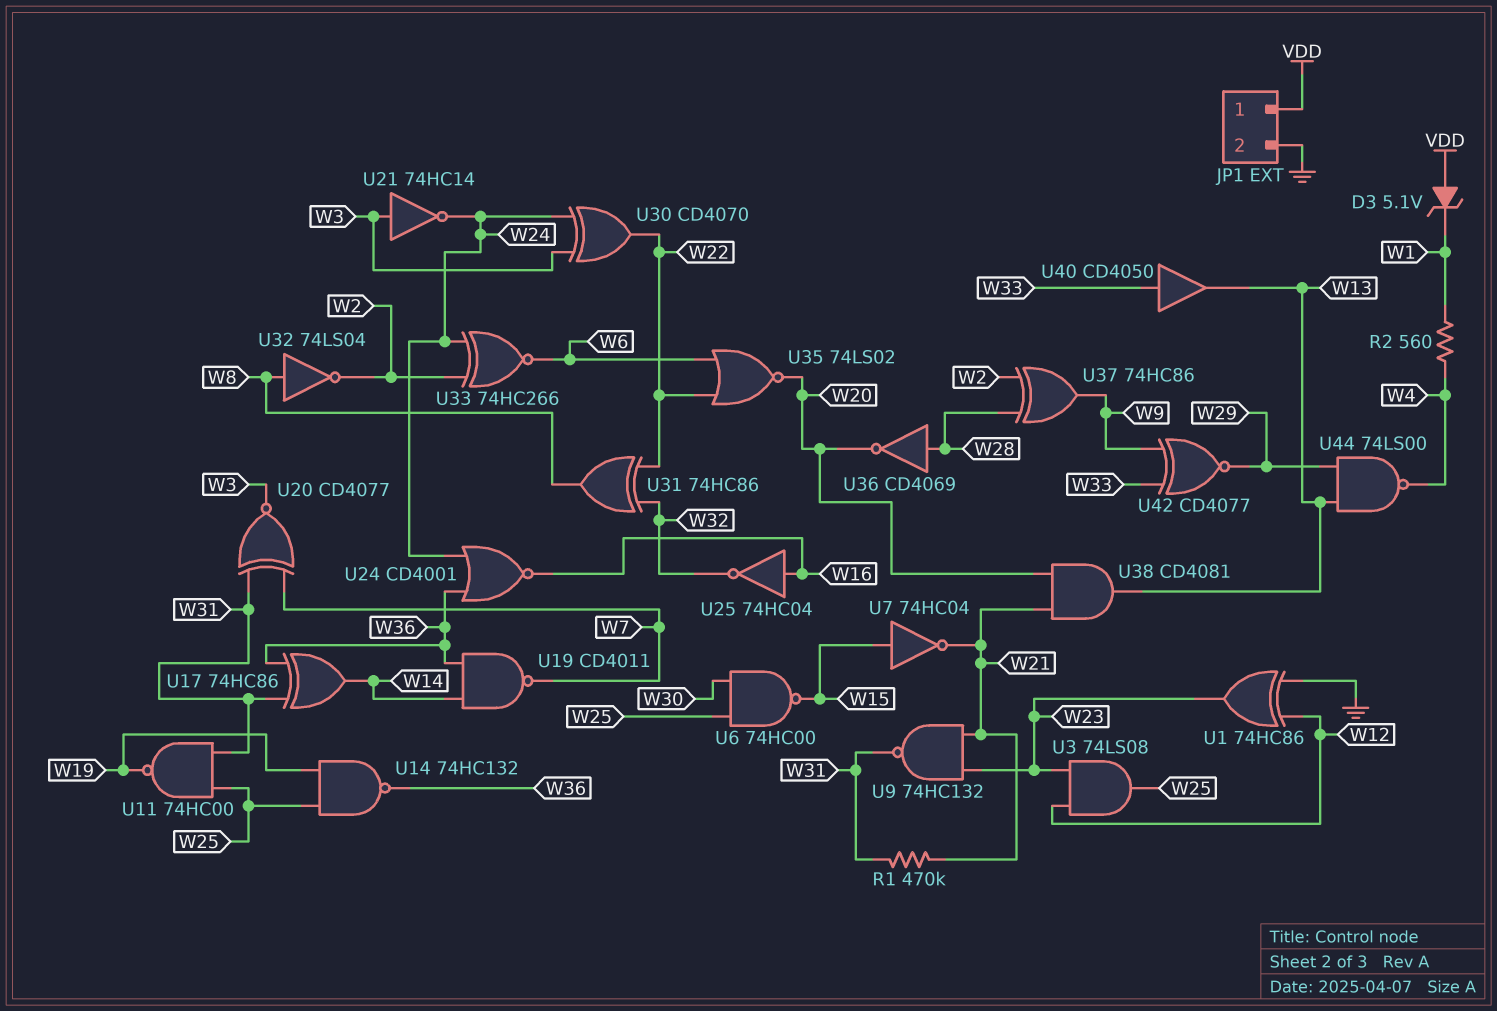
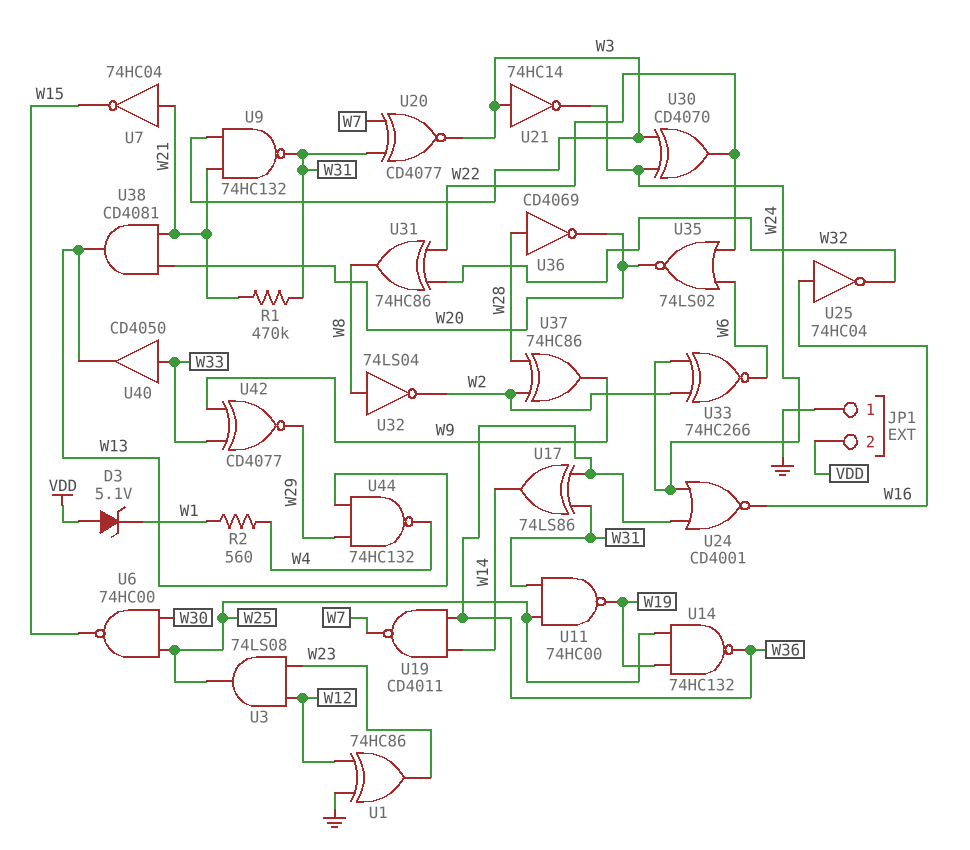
JP1 pin 1: VDD -> GND
JP1 pin 2: GND -> VDD
U7: NOT 74HC04 (in W15, out W21) -> NOT 74HC04 (in W21, out W15)
U9: NAND 74HC132 (in W21, in W23, out W31) -> NAND 74HC132 (in W3, in W21, out W31)
U17: XOR 74HC86 (in W31, in W36, out W14) -> XOR 74LS86 (in W31, in W36, out W14)
U44: NAND 74LS00 (in W13, in W29, out W4) -> NAND 74HC132 (in W13, in W29, out W4)

